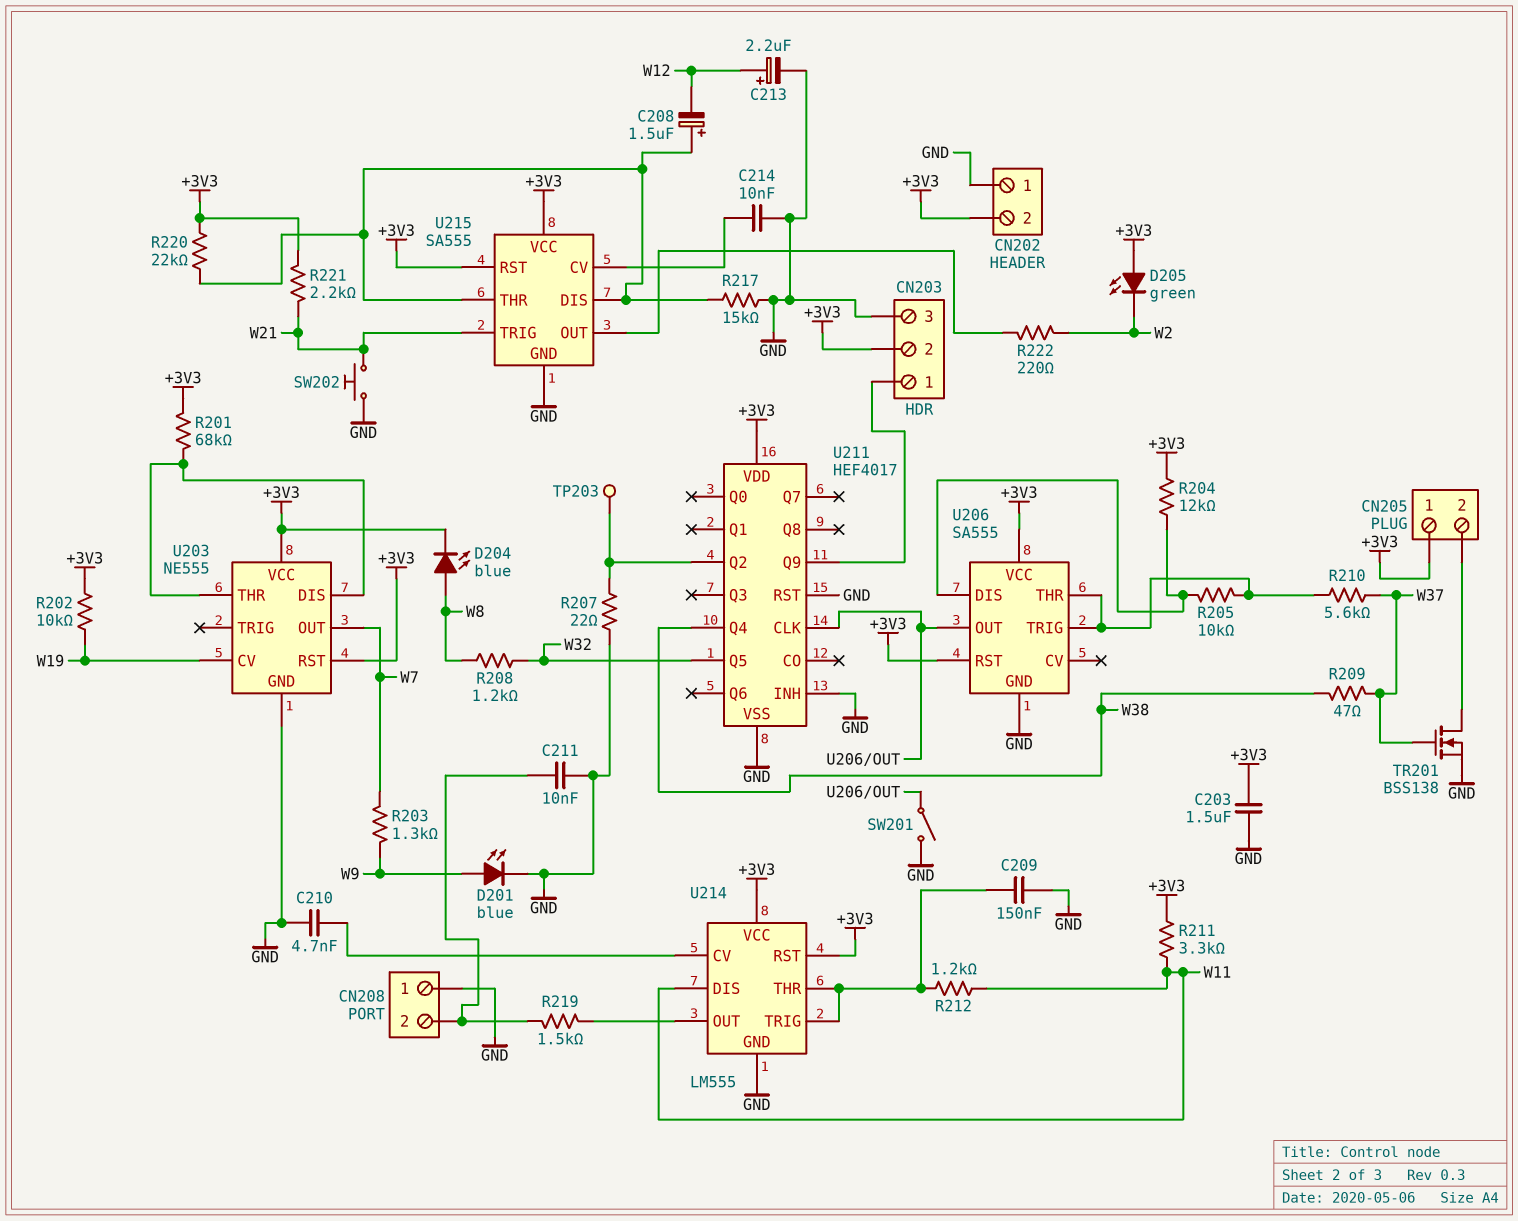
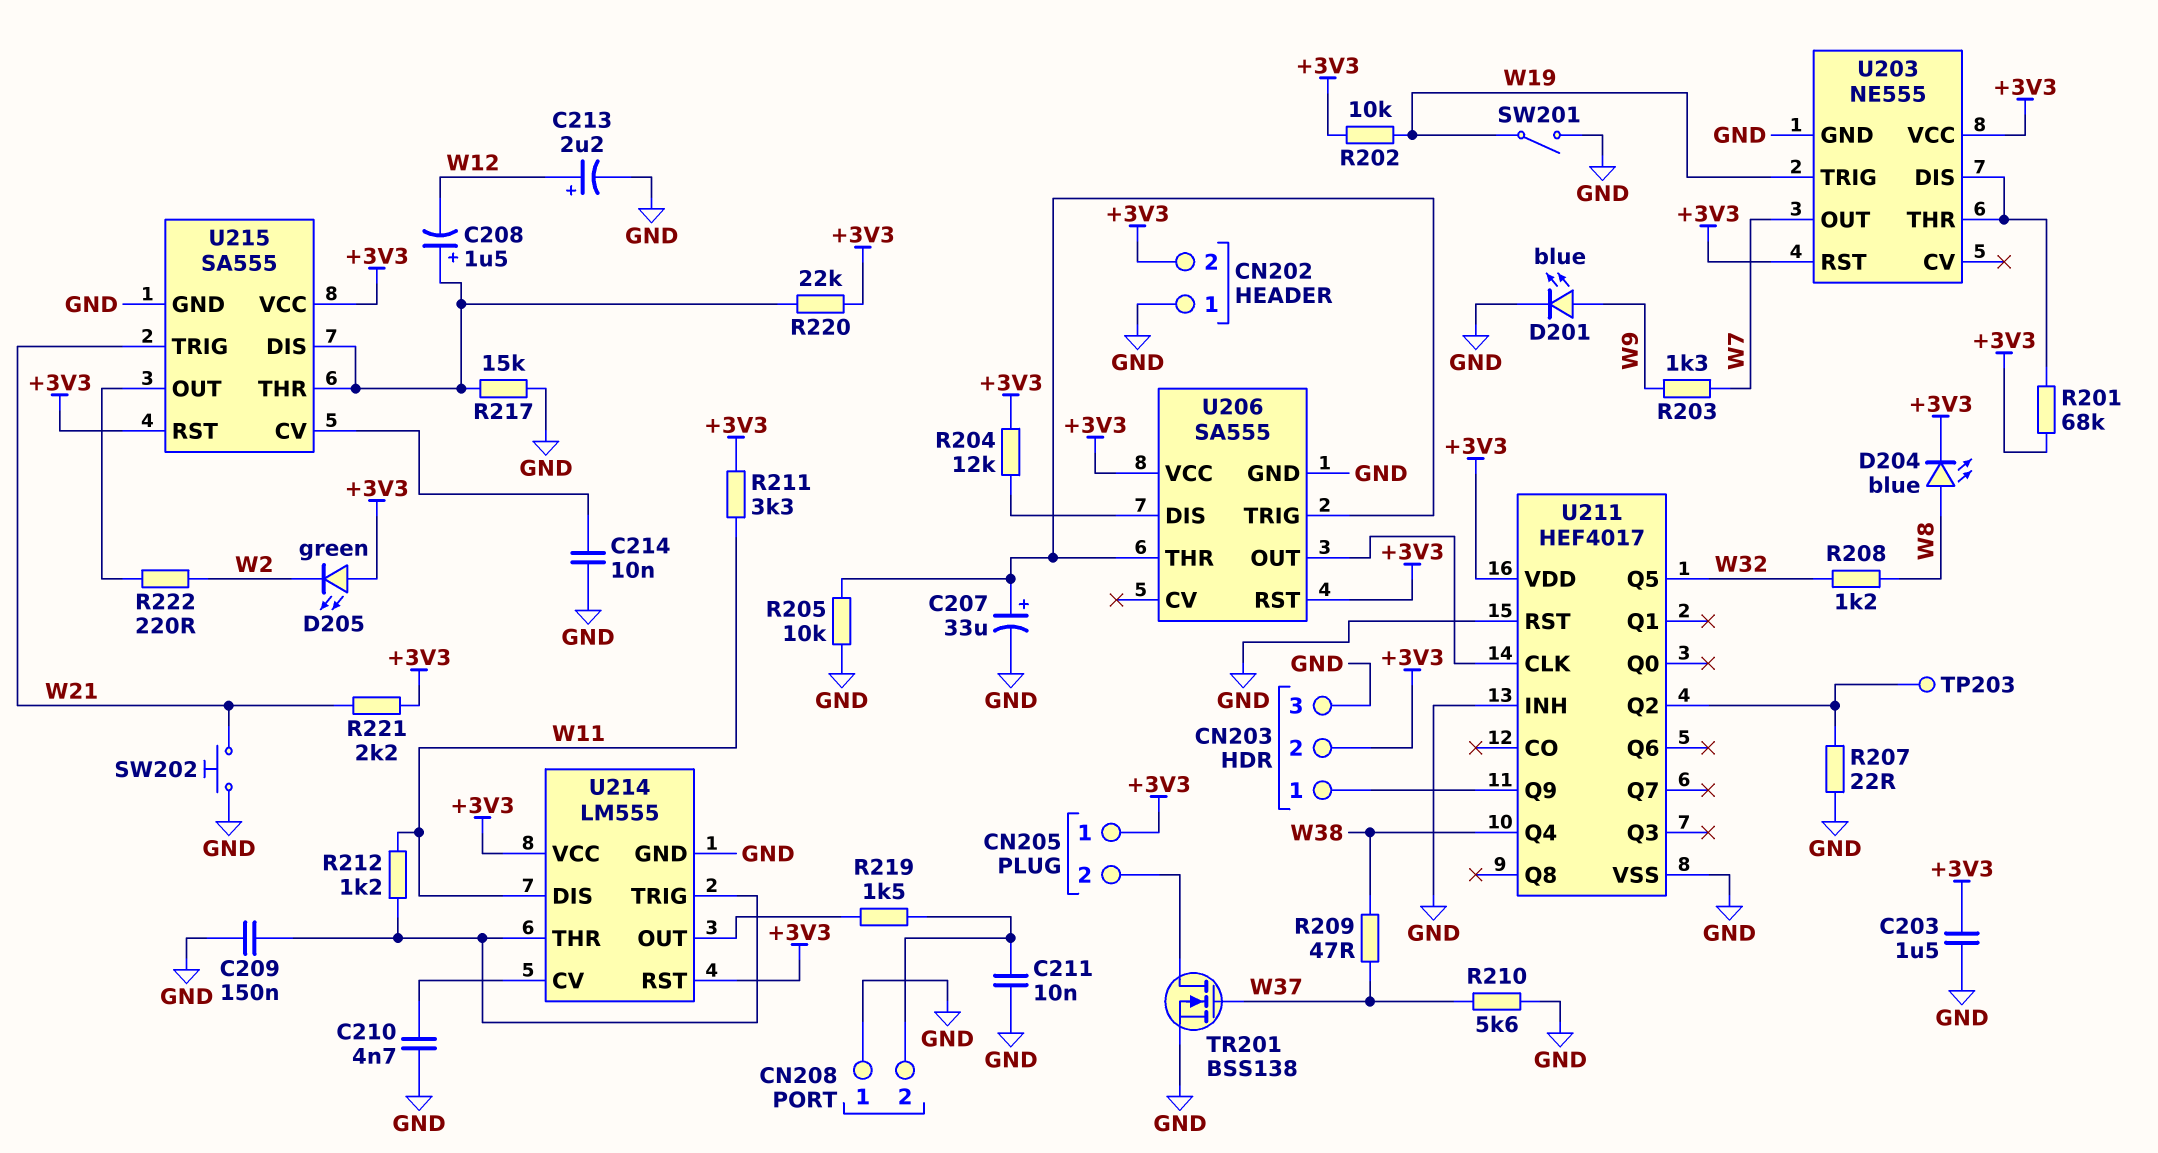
C207: none -> 33uF (plus U206/THR, minus GND)
R205: 10k (U206/DIS, U206/THR) -> 10k (GND, U206/THR)
R210: 5.6k (U206/THR, W37) -> 5.6k (GND, W37)
SW201: switch (GND, U206/OUT) -> switch (GND, W19)
U203 pin CV: W19 -> none
U203 pin TRIG: none -> W19

